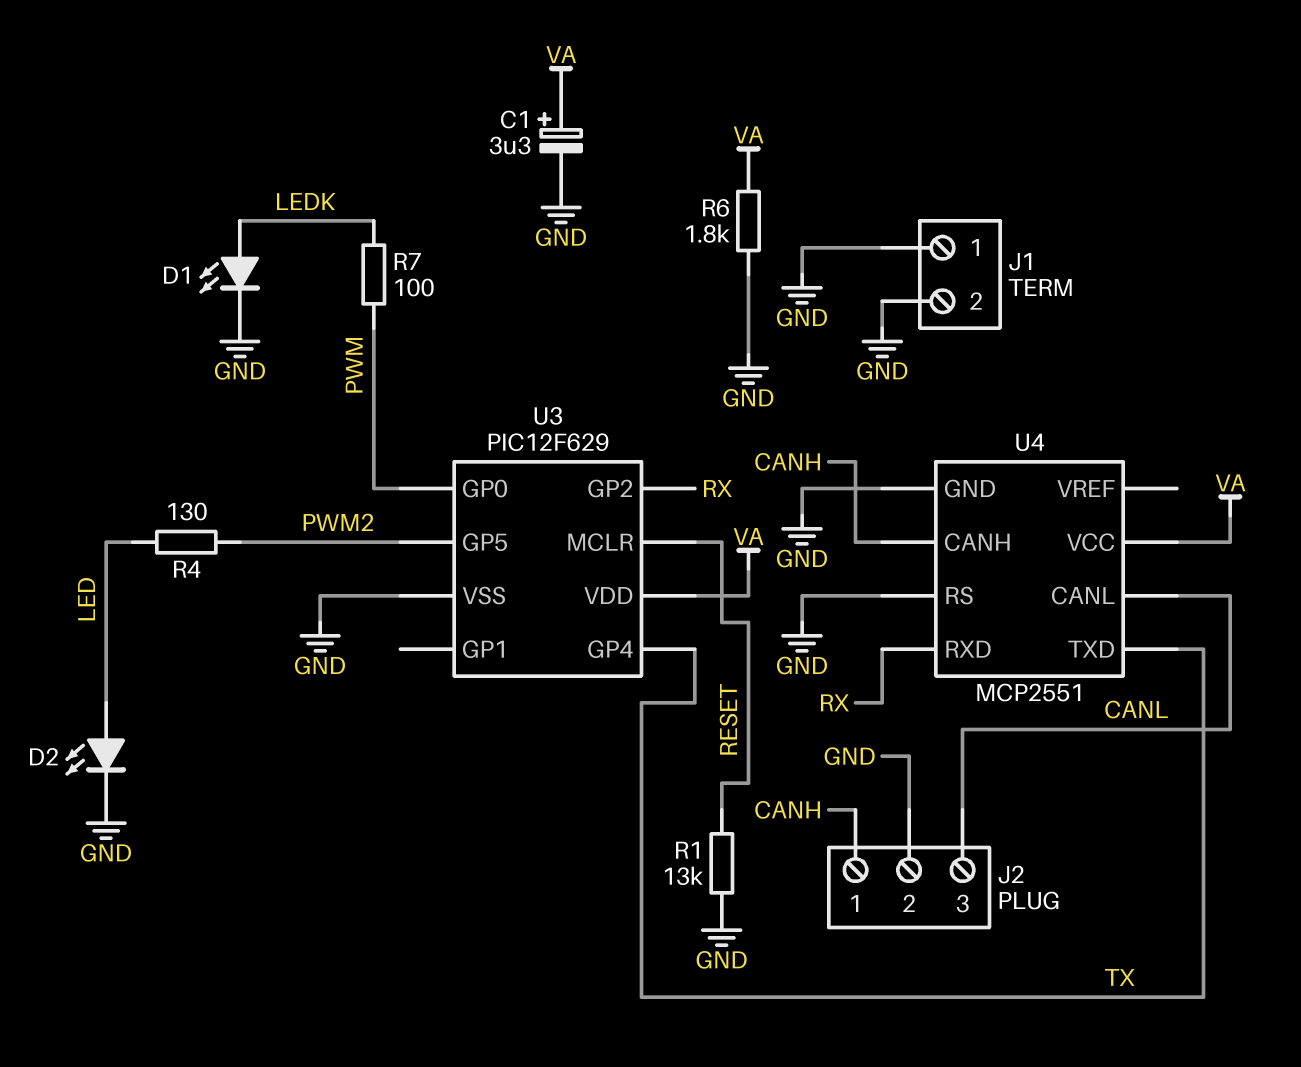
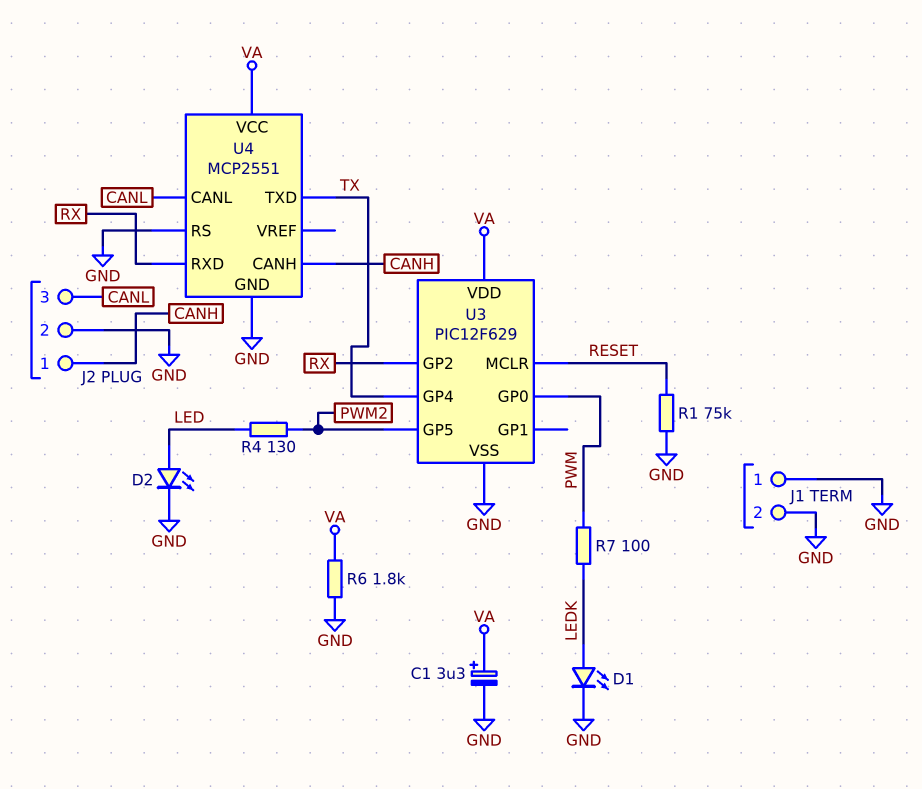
R1: 13k (GND, RESET) -> 75k (GND, RESET)

